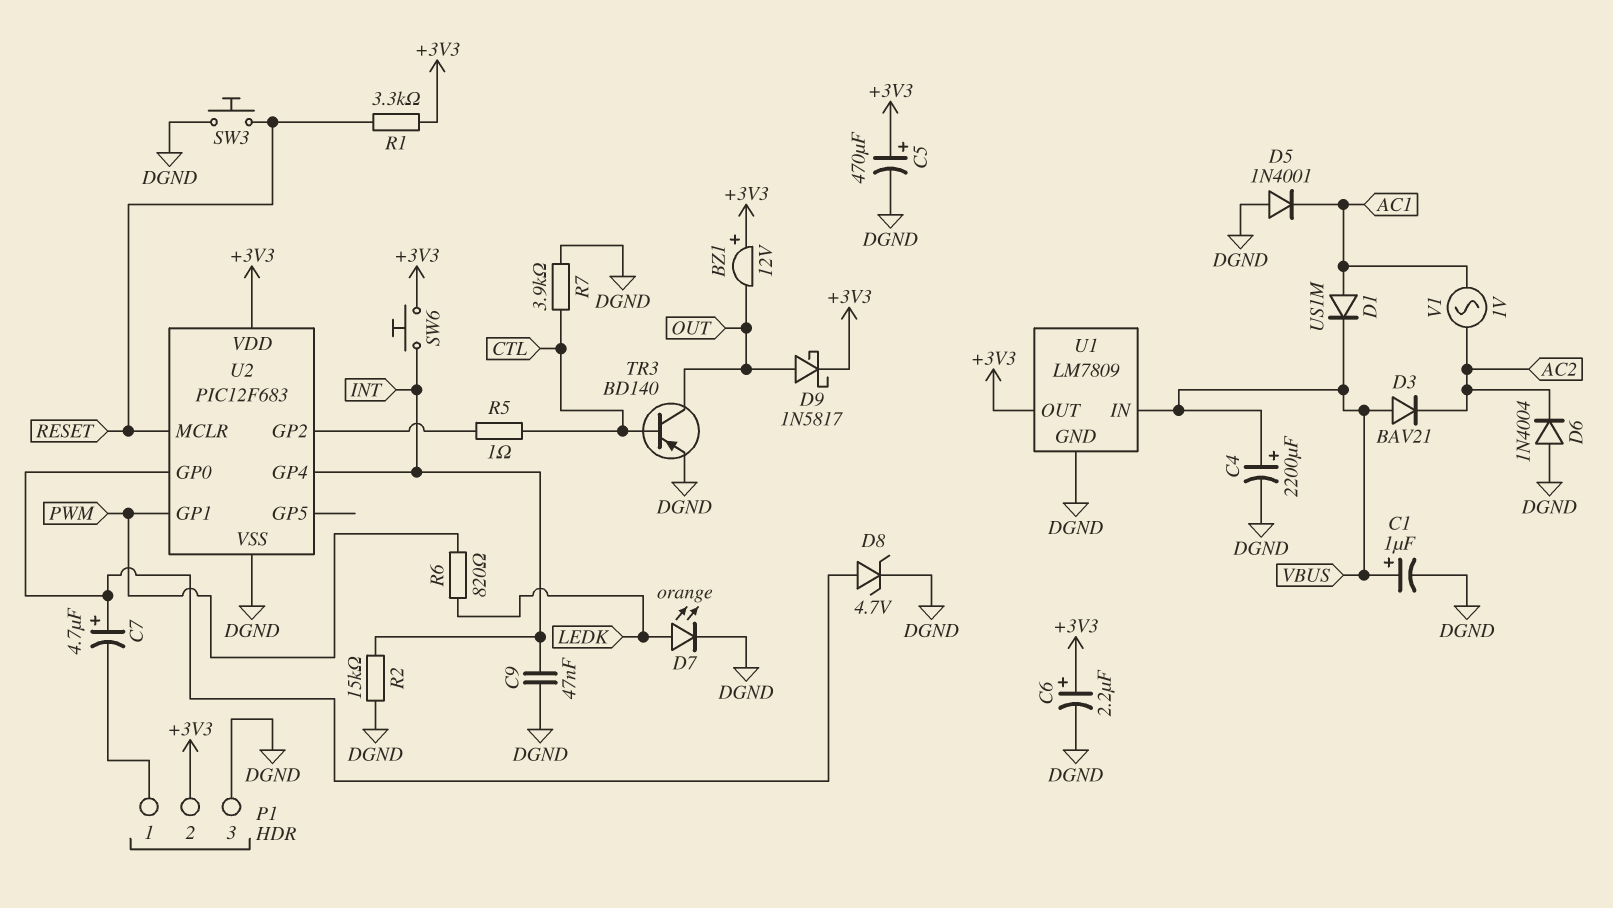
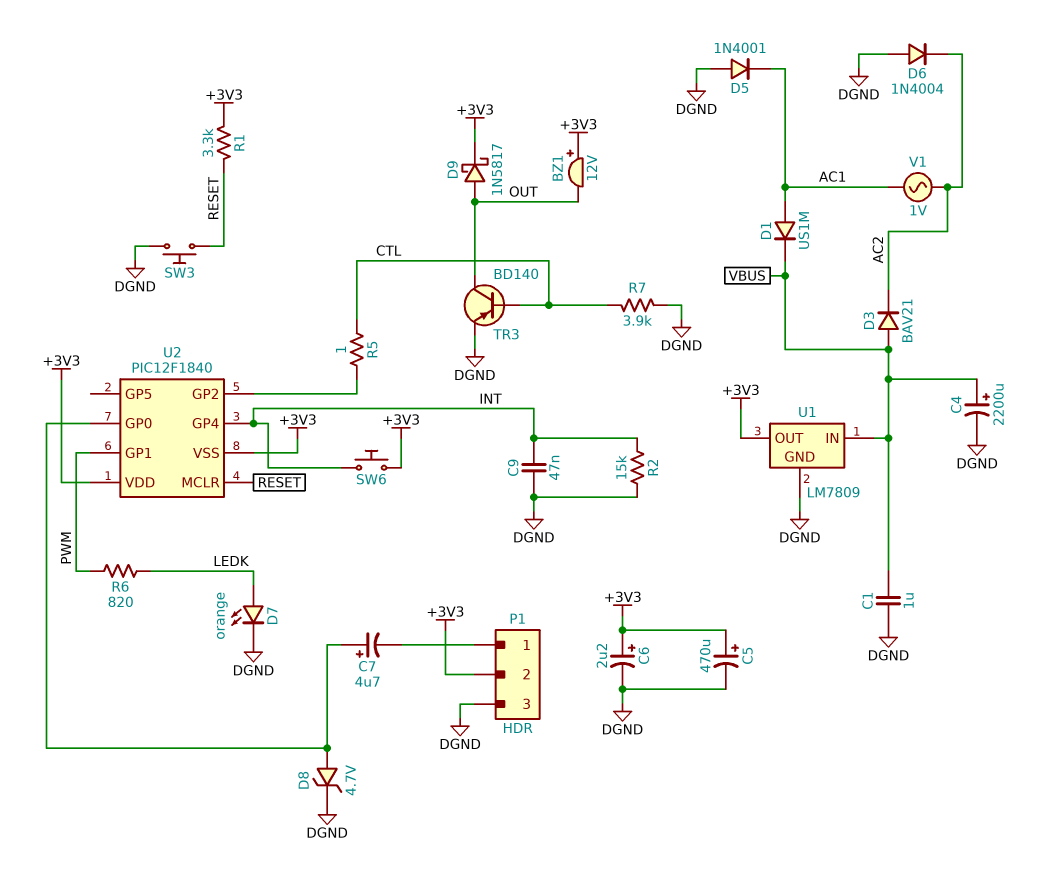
C1: 1uF (plus VBUS, minus DGND) -> 1uF (DGND, VBUS)
U2: PIC12F683 -> PIC12F1840
U2 pin VSS: DGND -> +3V3

